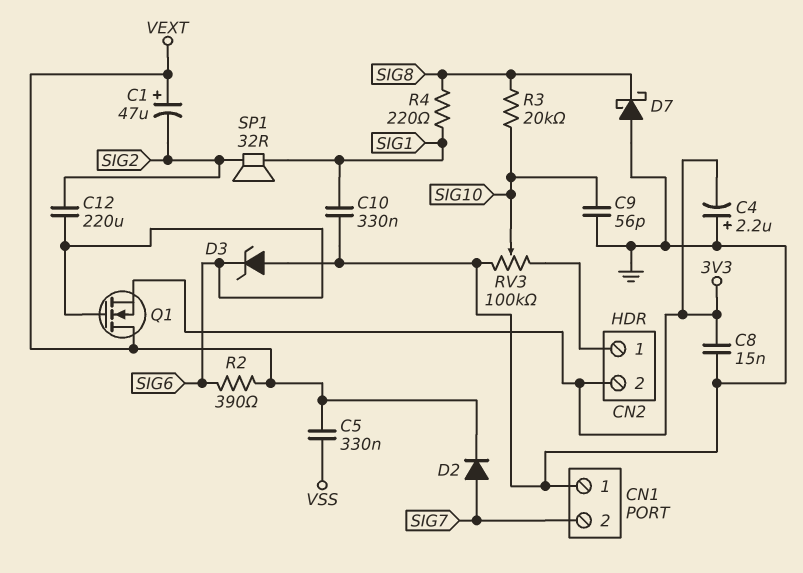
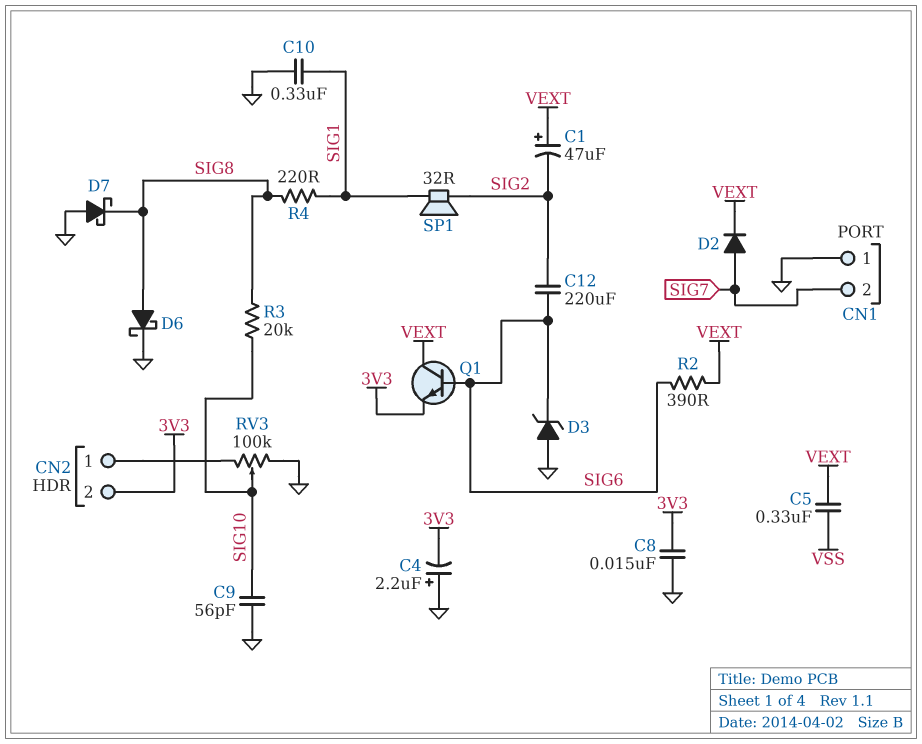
D6: none -> schottky (A SIG8, K GND)
Q1: NMOS (G SIG6, D VEXT, S 3V3) -> NPN (B SIG6, C VEXT, E 3V3)

